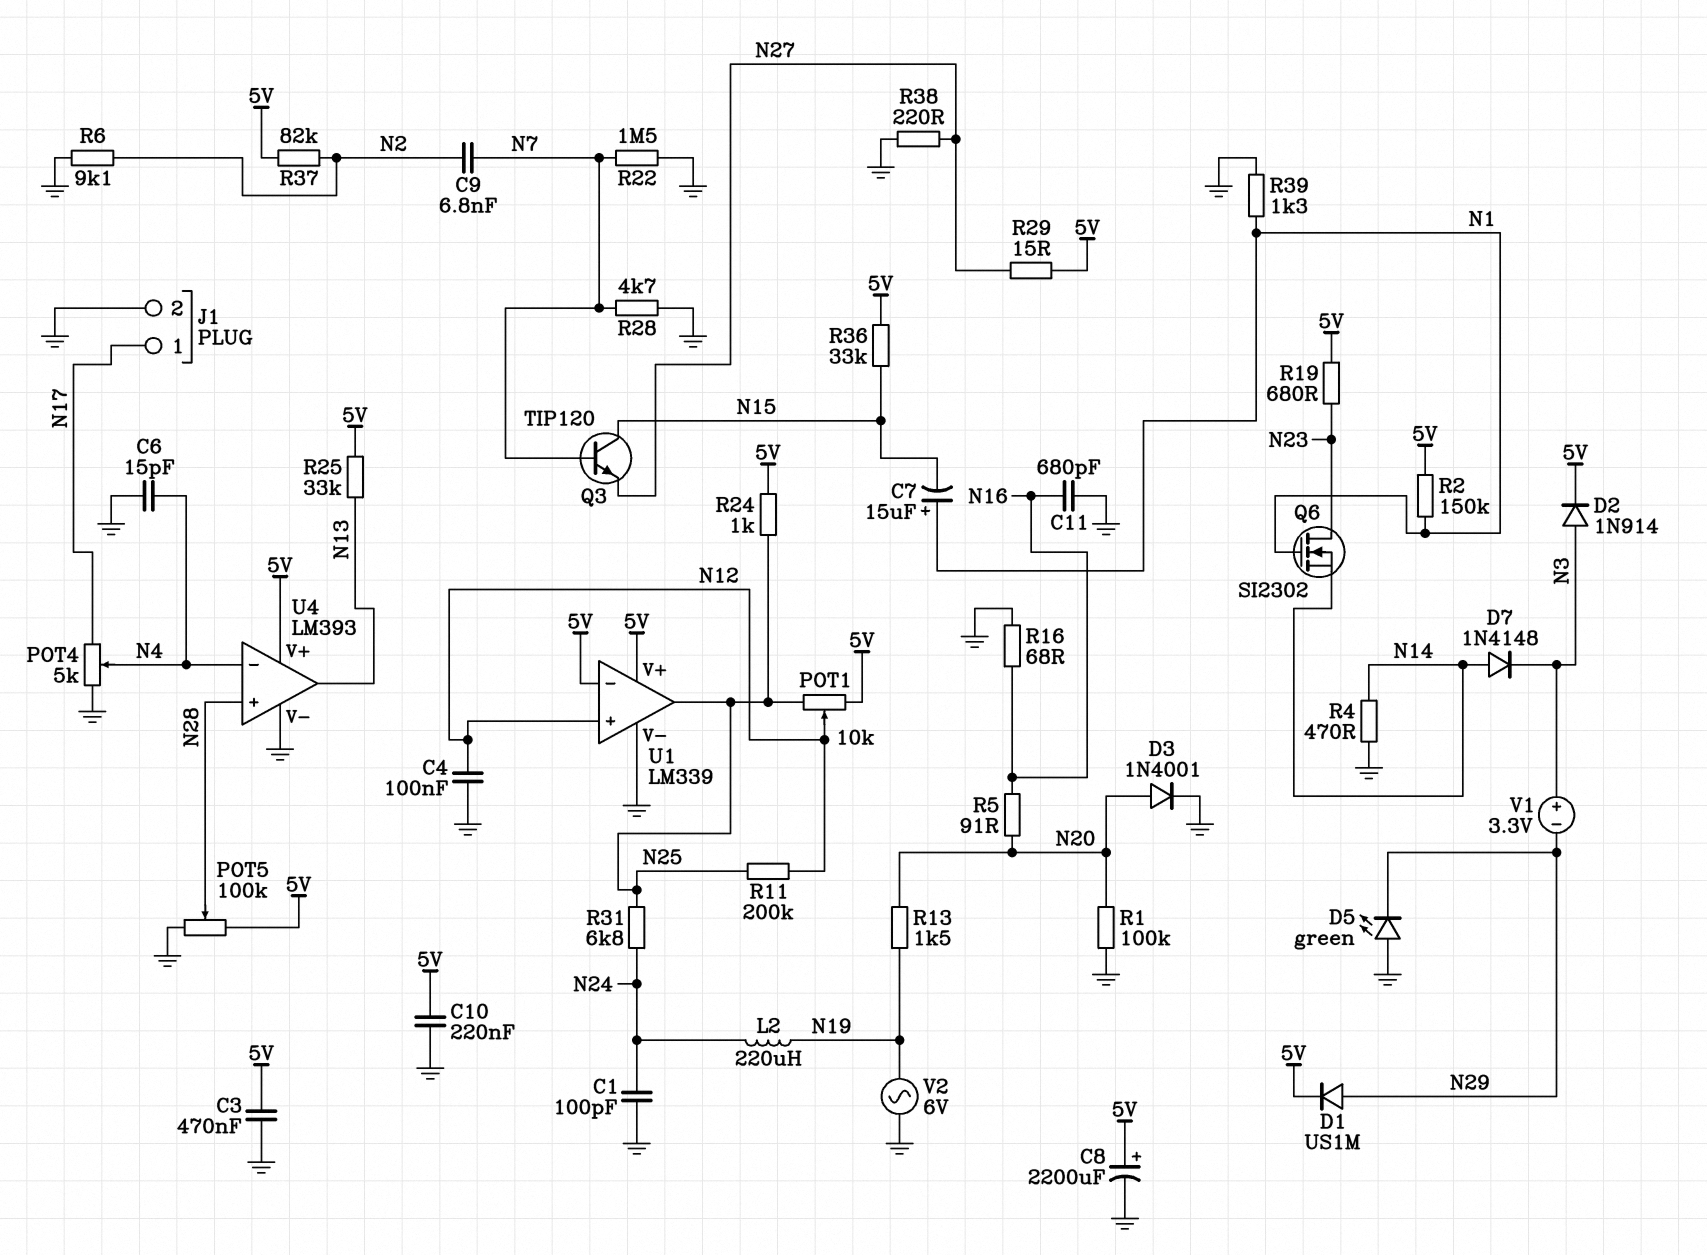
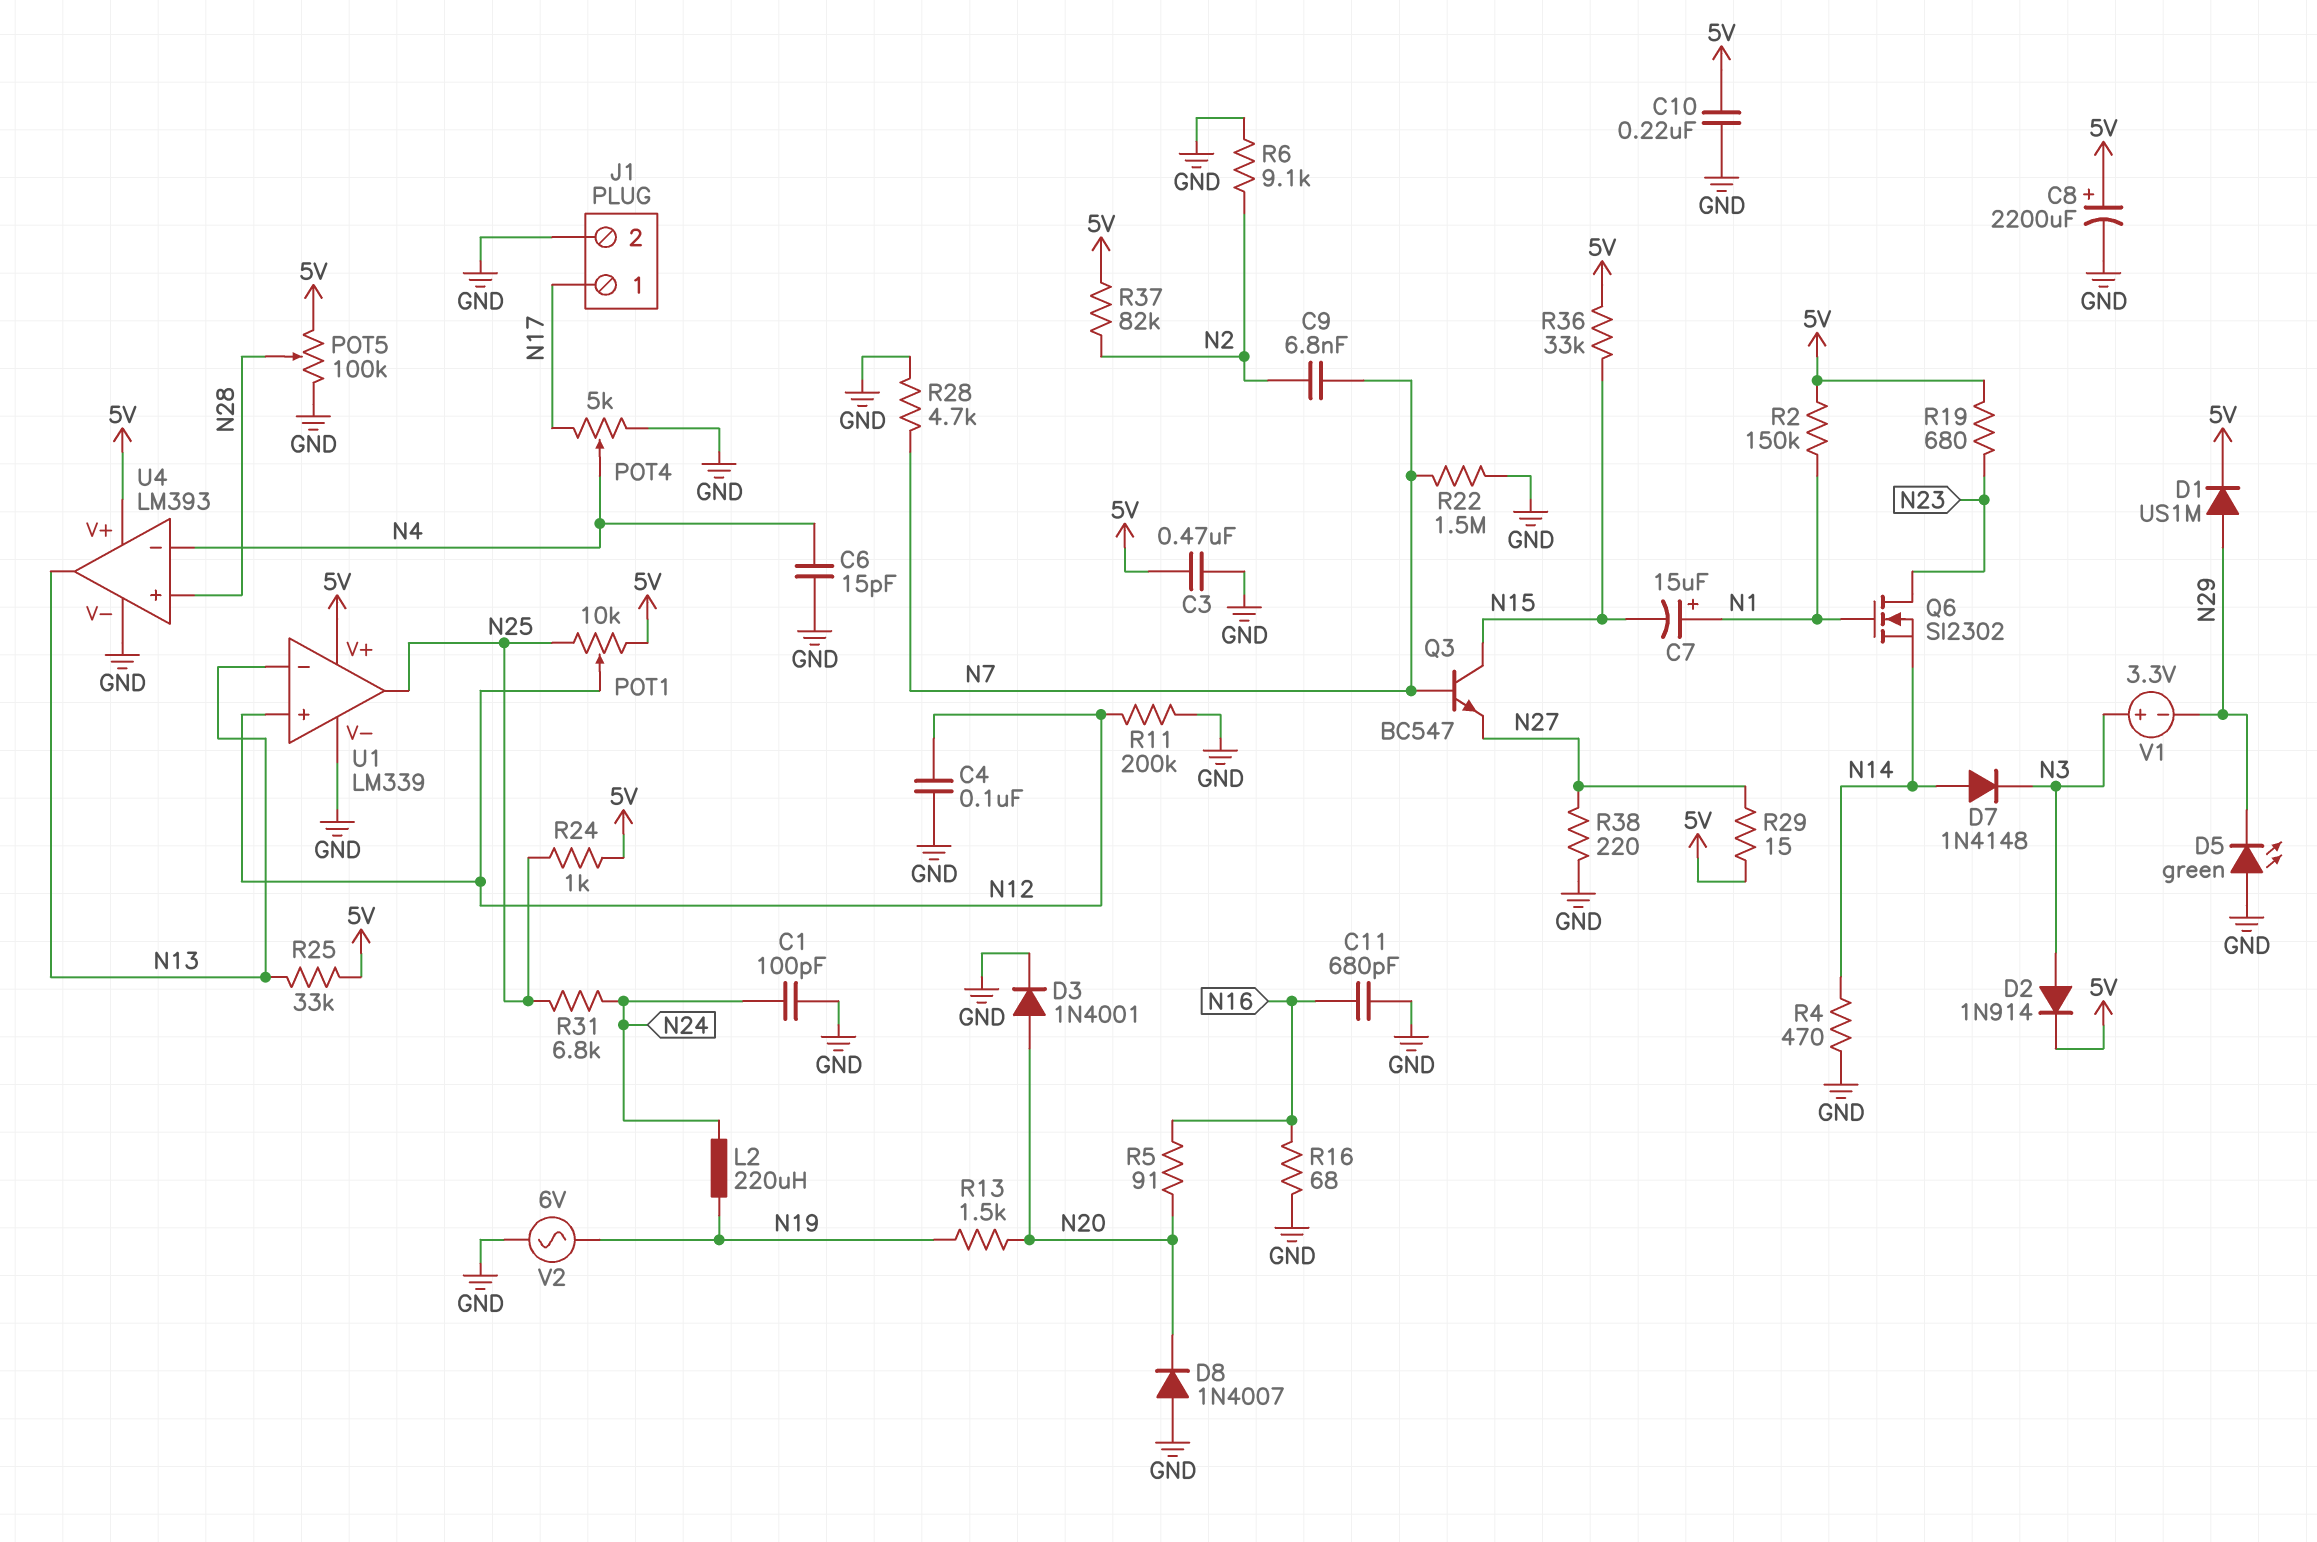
D8: none -> diode 1N4007 (A GND, K N20)
Q3: NPN TIP120 (B N7, C N15, E N27) -> NPN BC547 (B N7, C N15, E N27)
R1: 100k (GND, N20) -> none
R11: 200k (N12, N25) -> 200k (GND, N12)
R39: 1.3k (GND, N1) -> none
U1 pin in-: 5V -> N13

